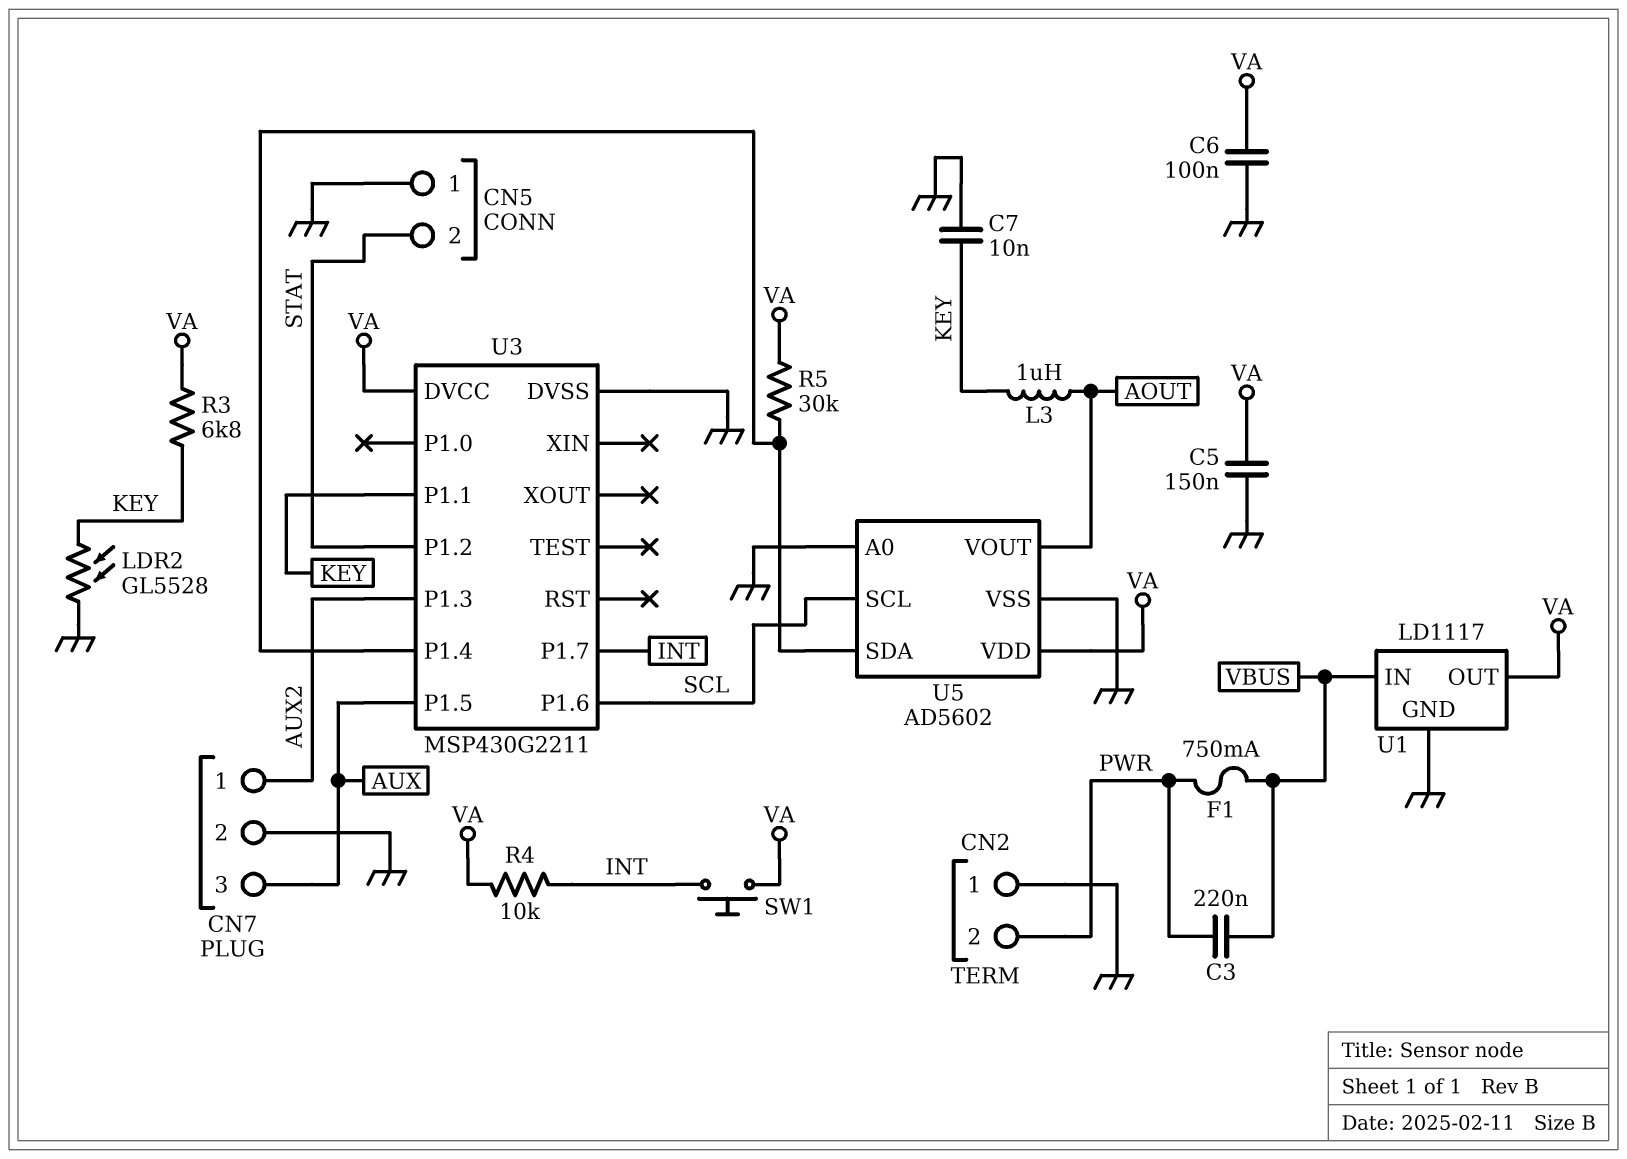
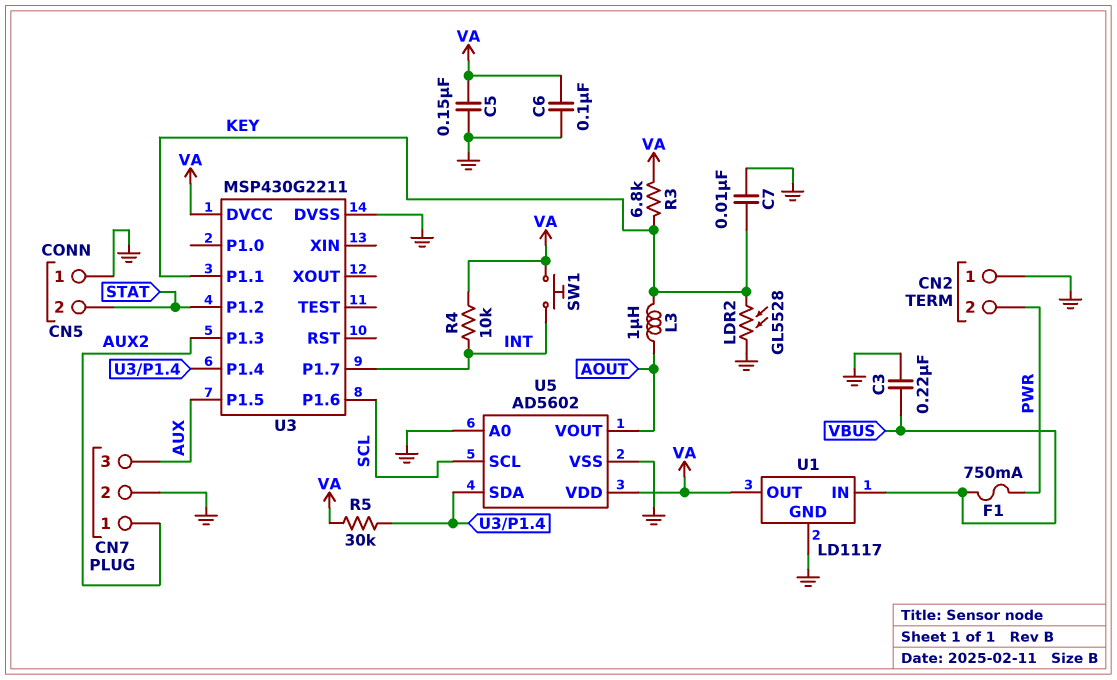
C3: 220nF (PWR, VBUS) -> 220nF (GND, VBUS)

